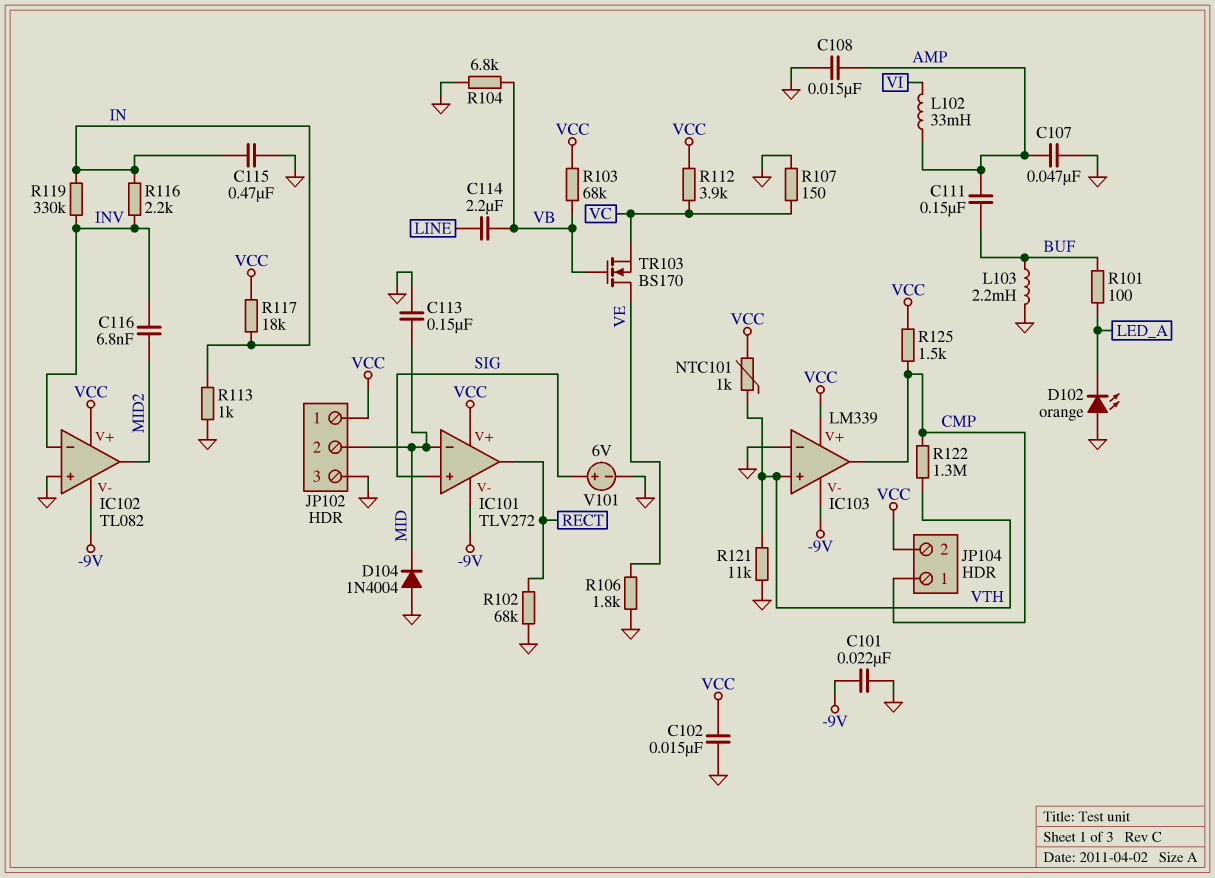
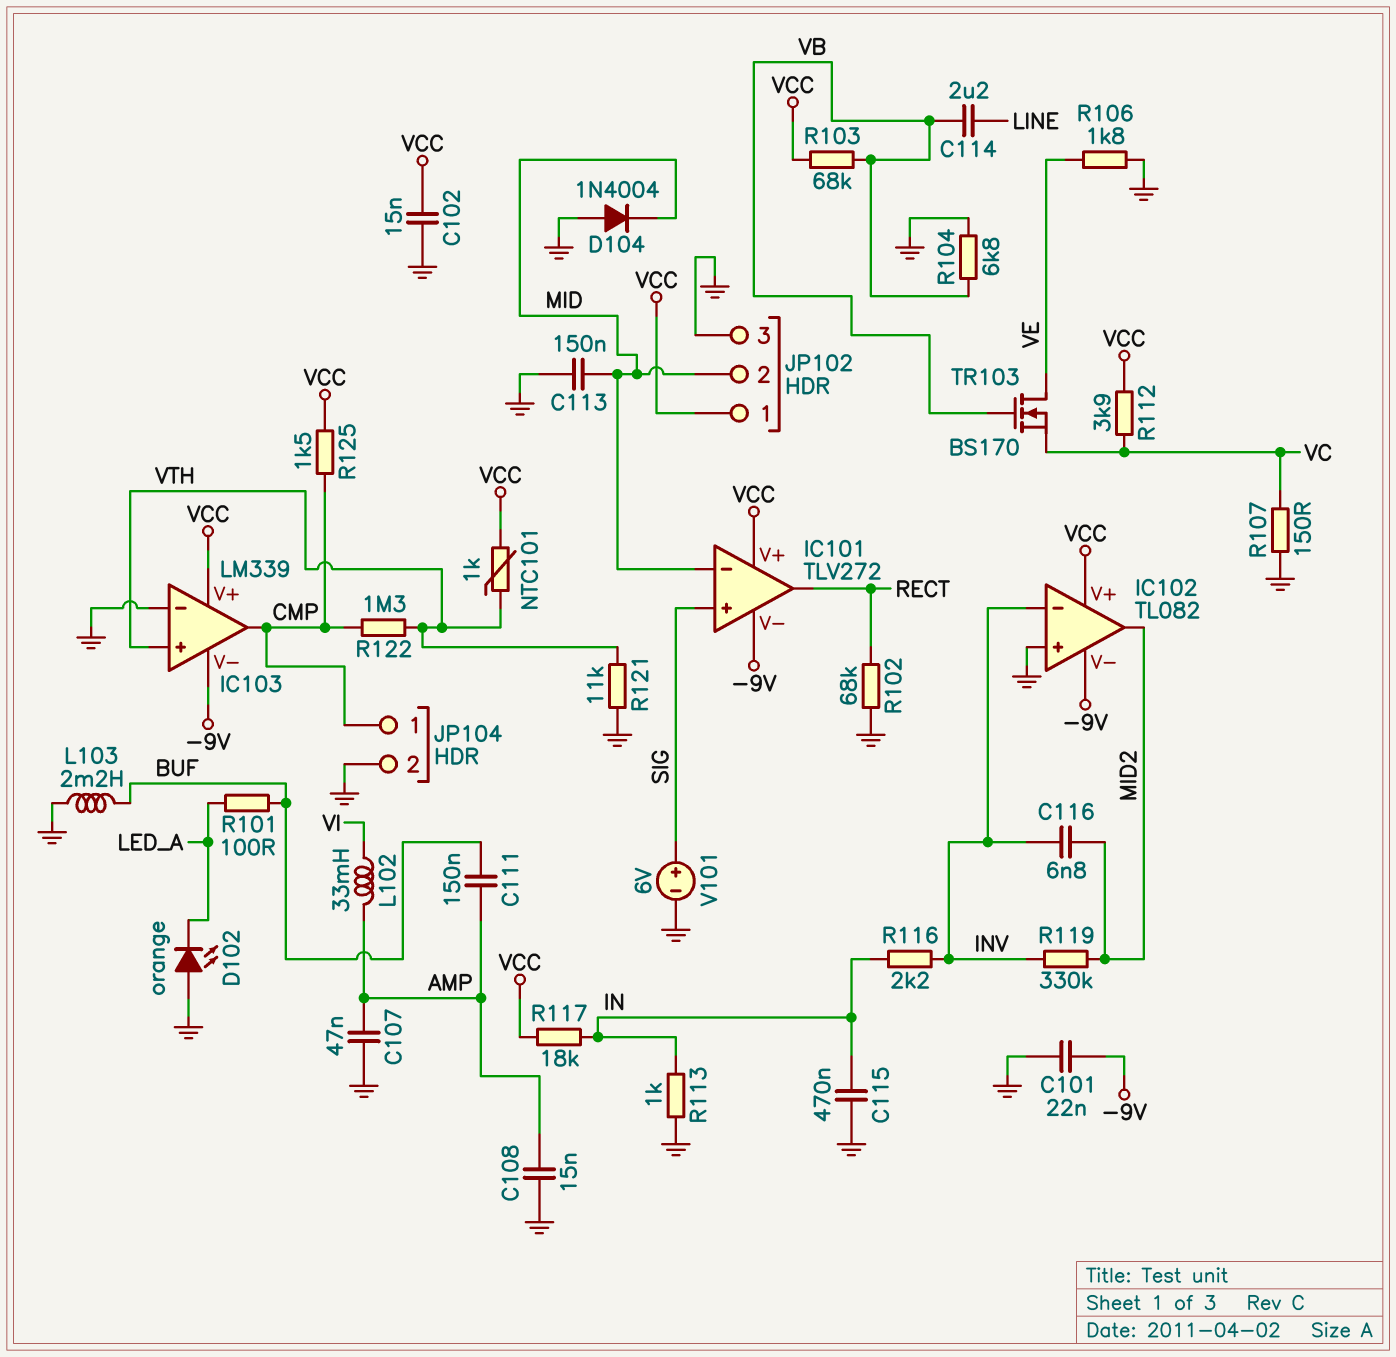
JP104 pin 2: VCC -> GND
R119: 330k (IN, INV) -> 330k (INV, MID2)

